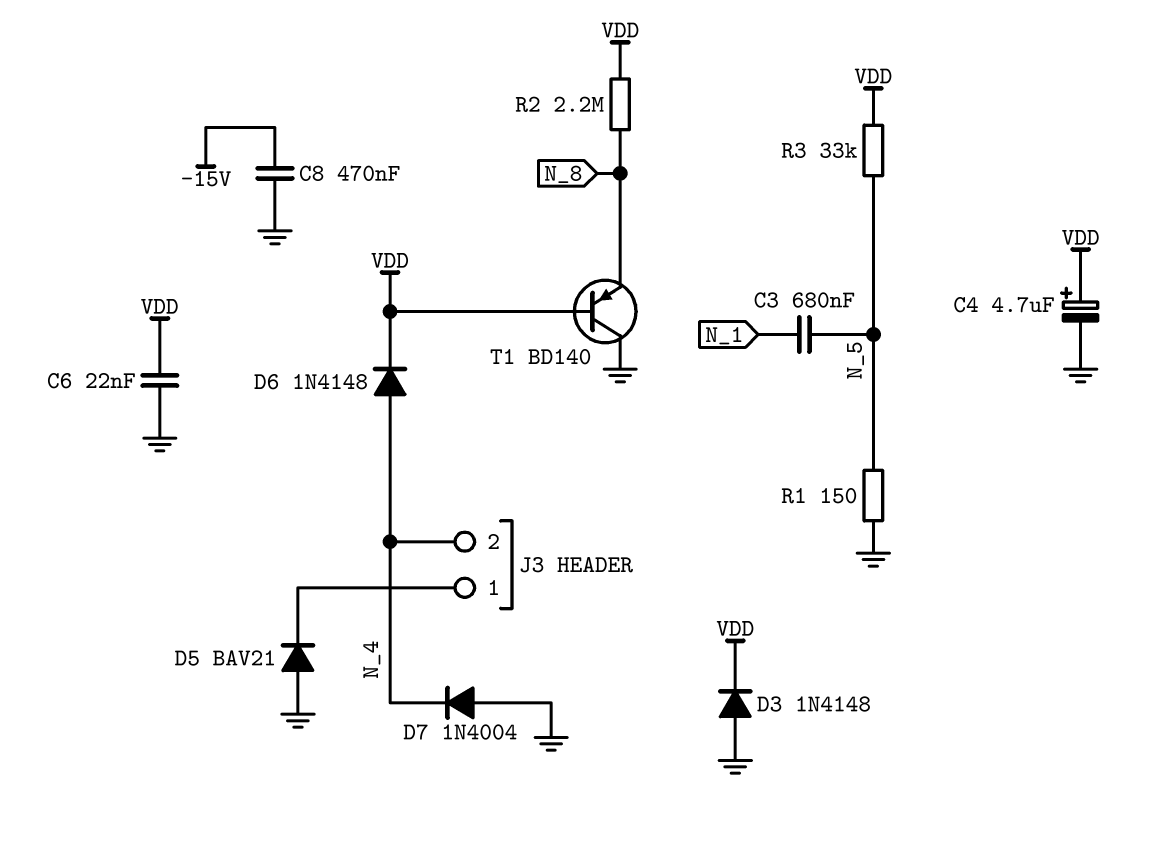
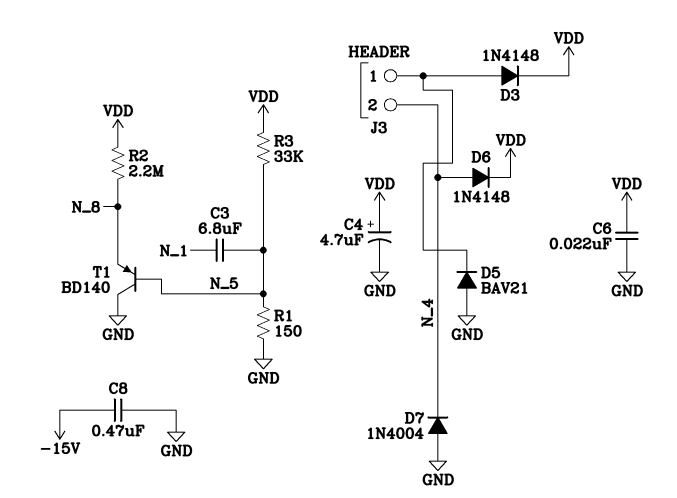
C3: 680nF (N_1, N_5) -> 6.8uF (N_1, N_5)
D3: diode 1N4148 (A GND, K VDD) -> diode 1N4148 (A J3/1, K VDD)
T1: PNP BD140 (B VDD, C GND, E N_8) -> PNP BD140 (B N_5, C GND, E N_8)

